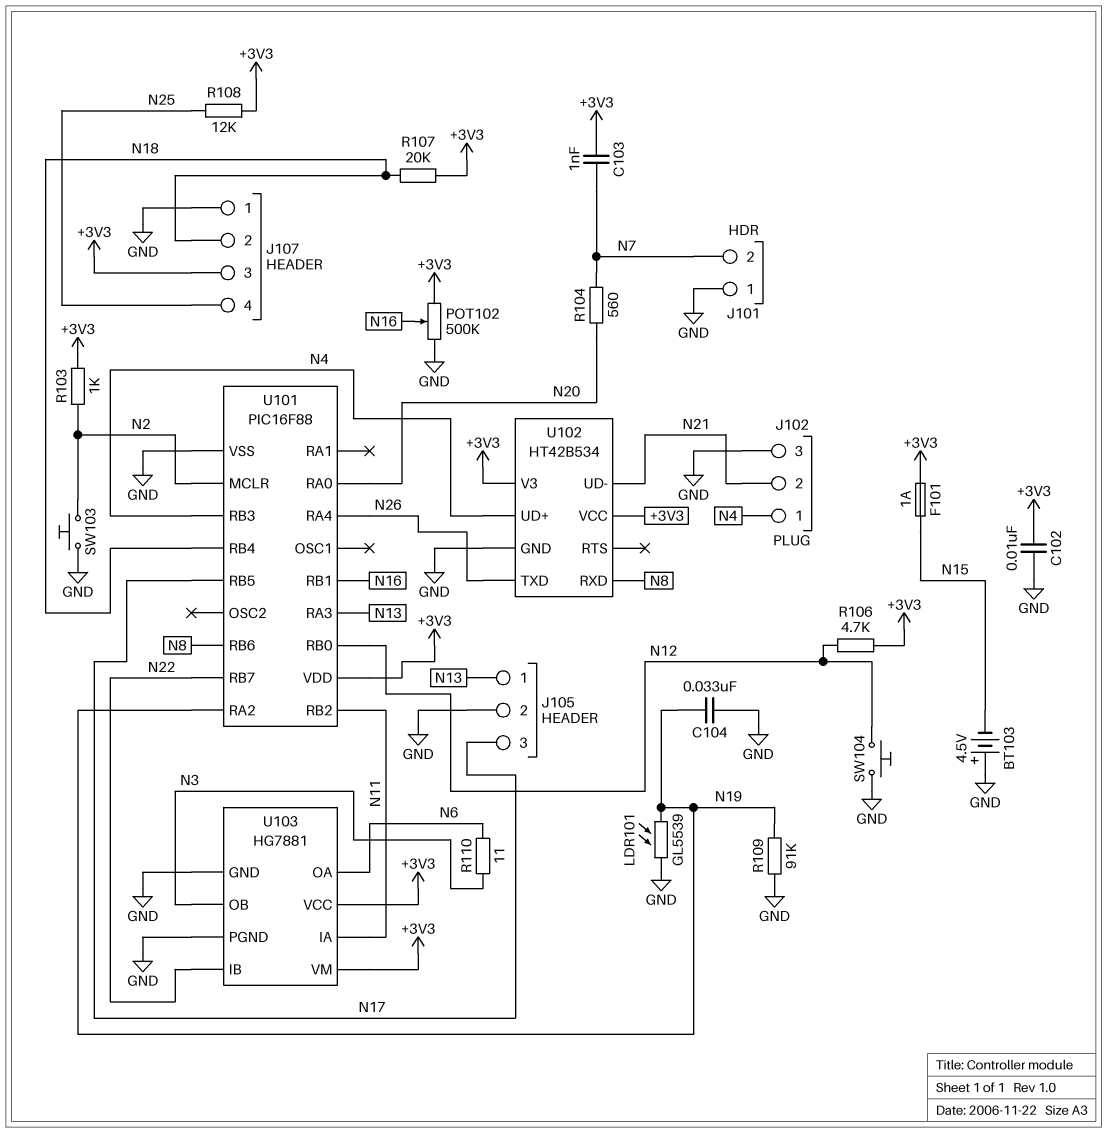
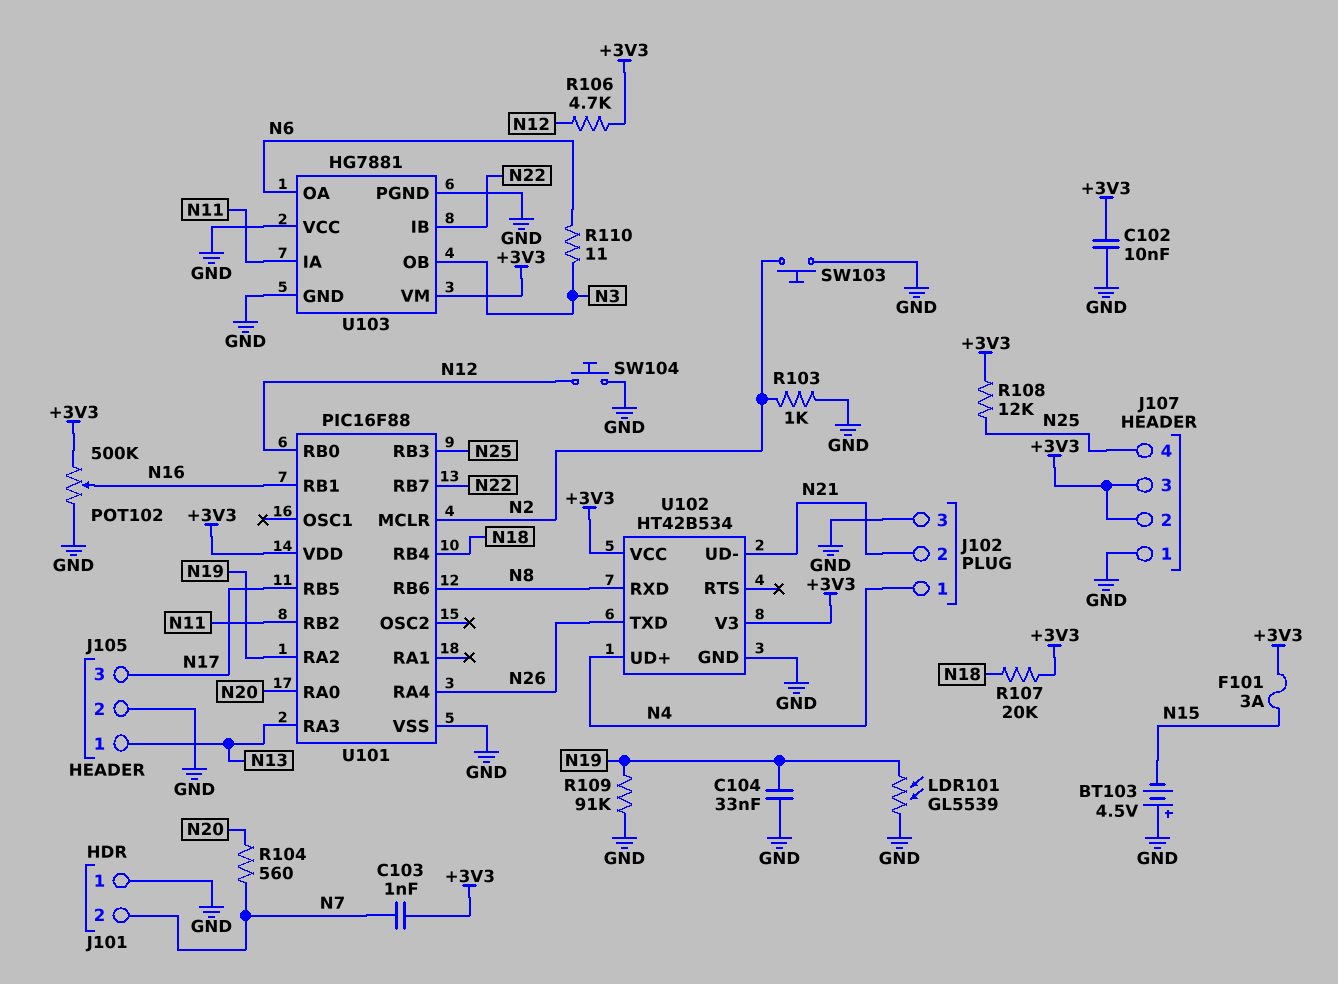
F101: 1A (+3V3, N15) -> 3A (+3V3, N15)
J107 pin 2: N18 -> +3V3
R103: 1k (+3V3, N2) -> 1k (GND, N2)
U101 pin RB3: N4 -> N25
U103 pin VCC: +3V3 -> GND

